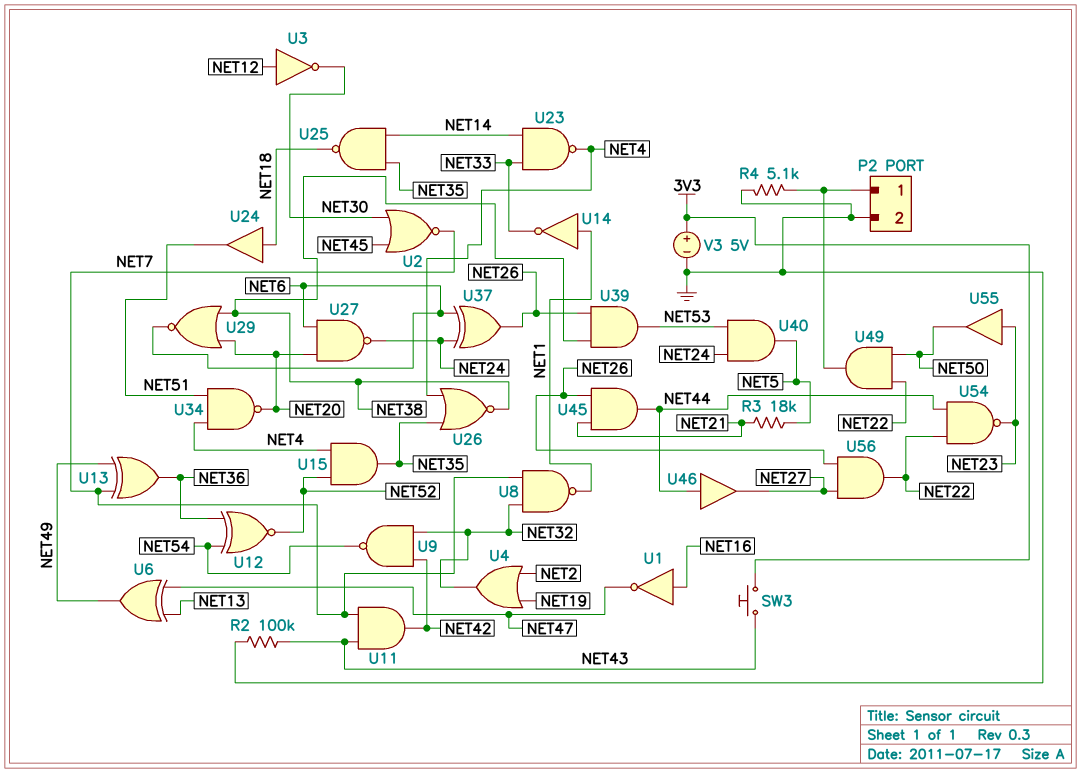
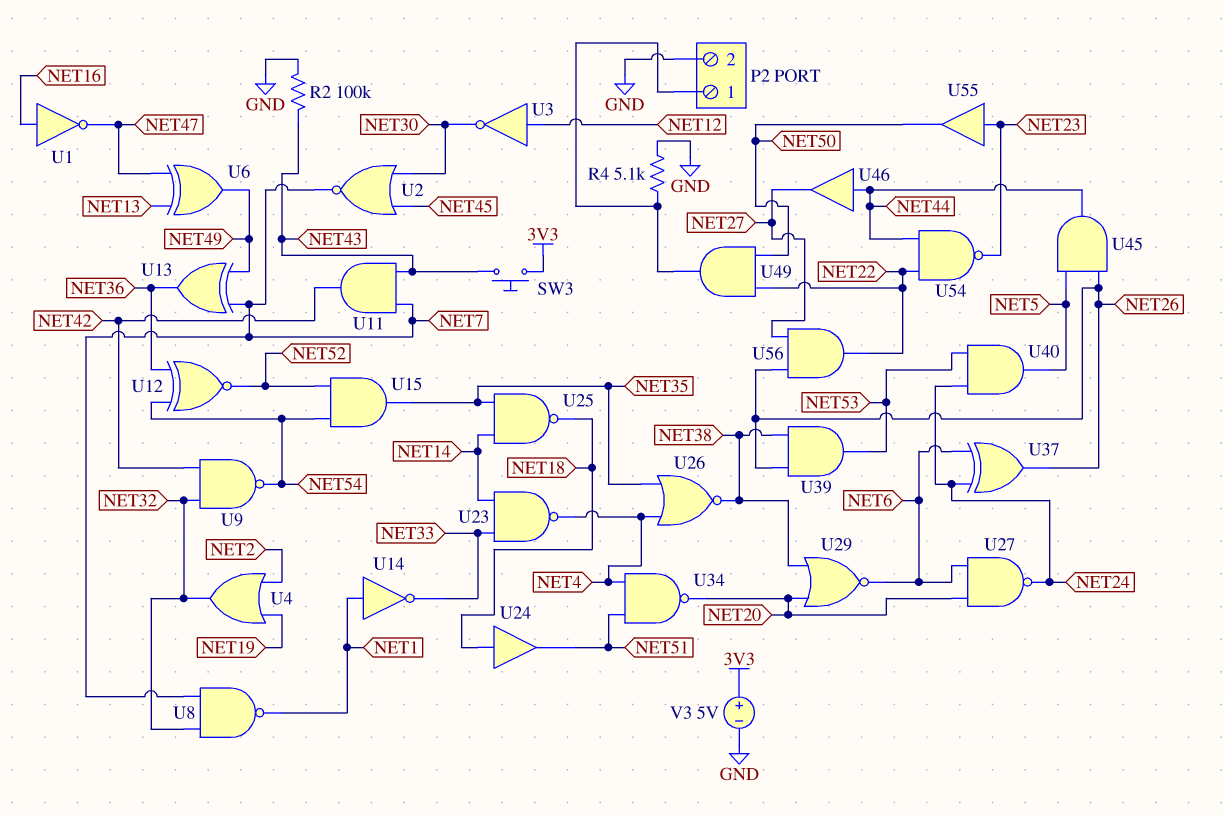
R3: 18k (NET5, NET21) -> none
U15: AND (in NET4, in NET52, out NET35) -> AND (in NET52, in NET54, out NET35)
U45: AND (in NET21, in NET26, out NET44) -> AND (in NET5, in NET26, out NET44)

